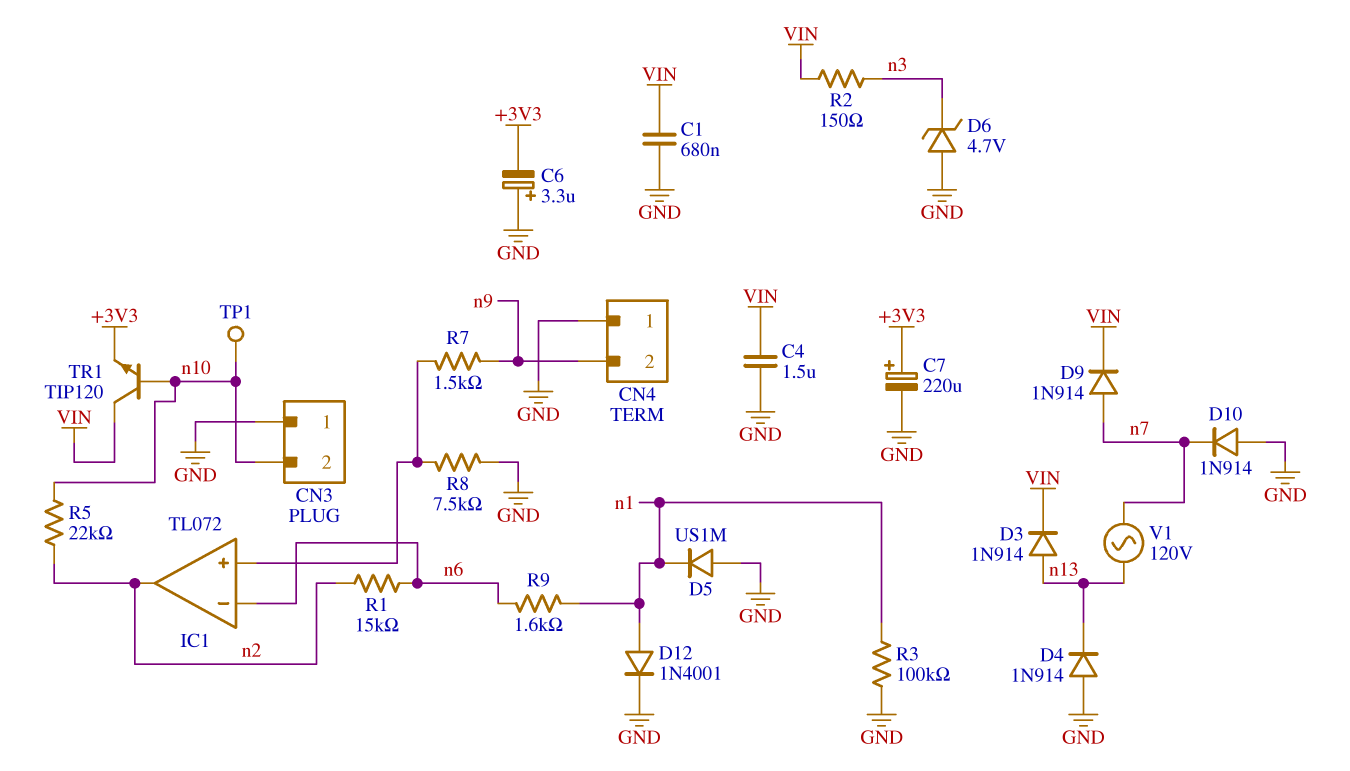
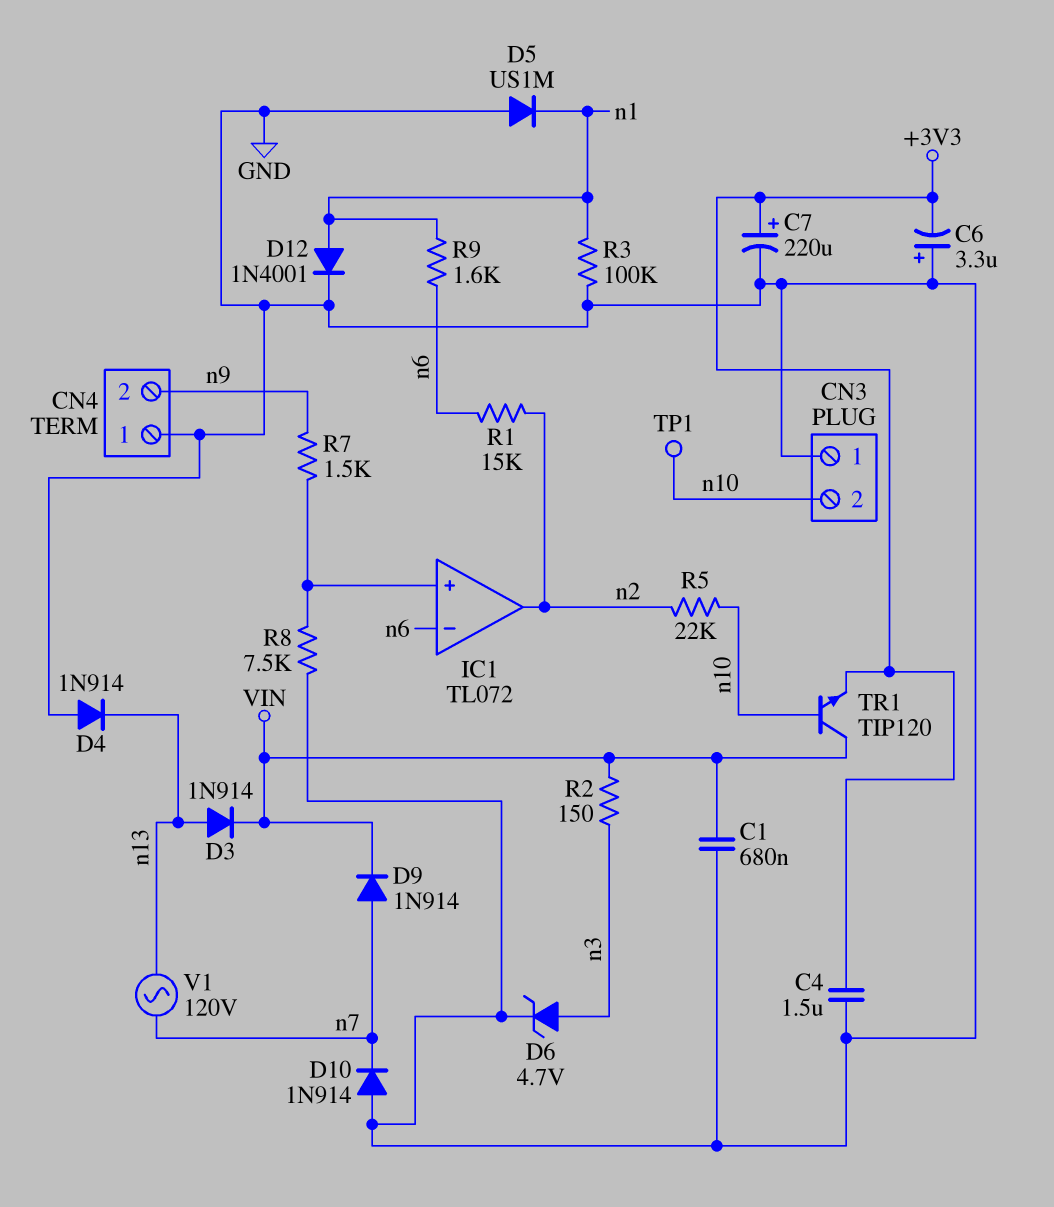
C4: 1.5uF (GND, VIN) -> 1.5uF (+3V3, GND)
D6: zener 4.7V (A GND, K n3) -> zener 4.7V (A n3, K GND)

